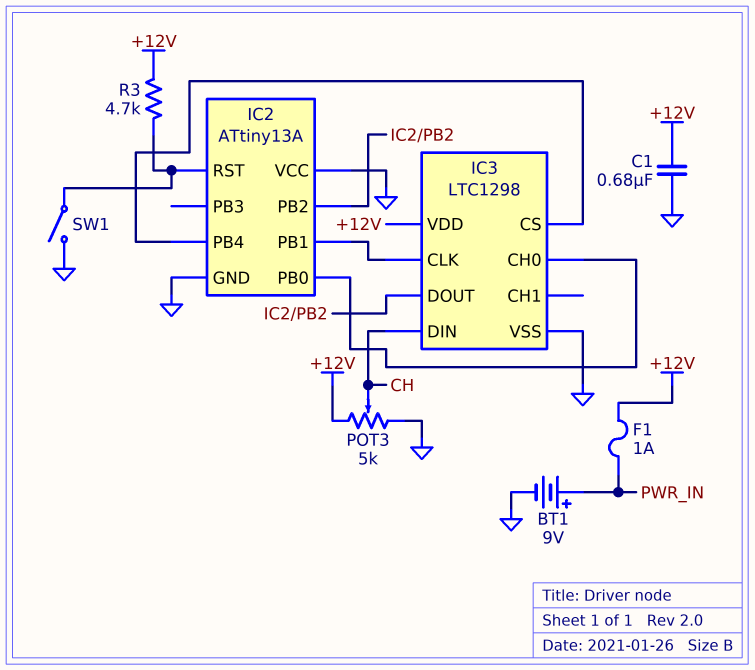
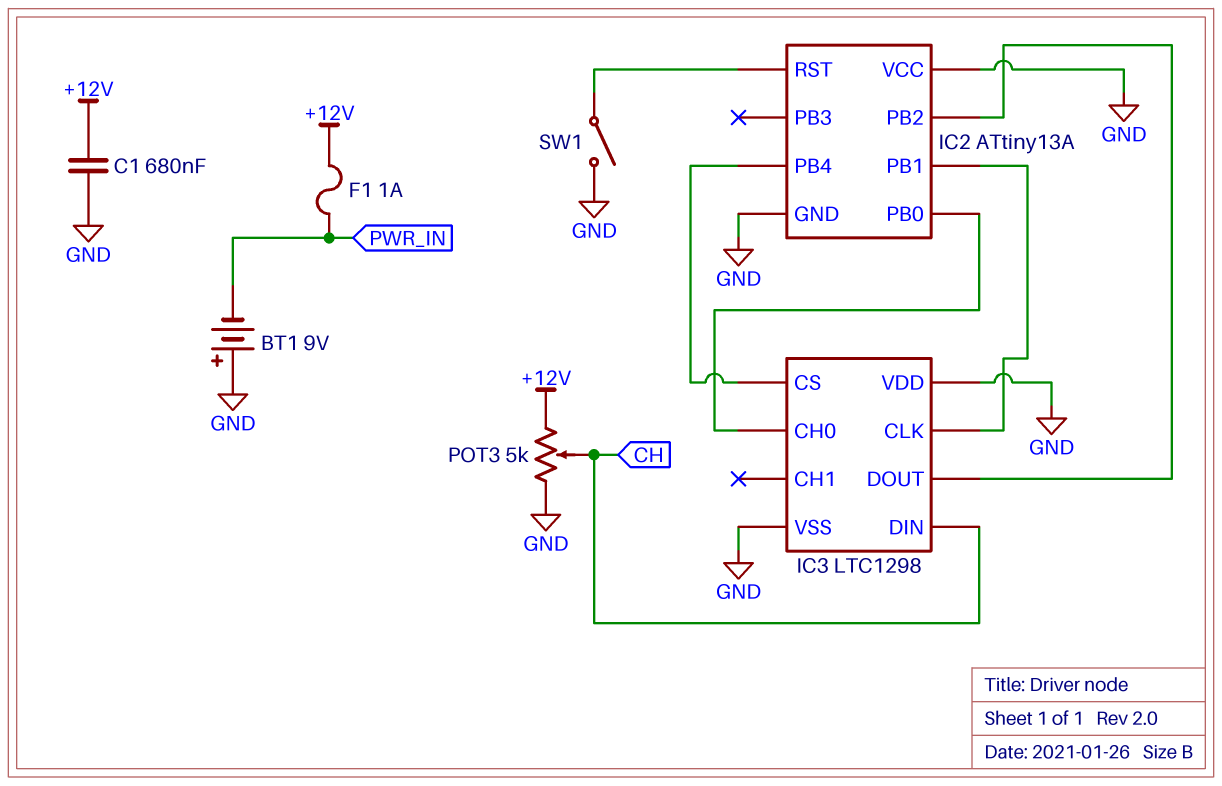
BT1: 9V (plus PWR_IN, minus GND) -> 9V (plus GND, minus PWR_IN)
IC3 pin VDD: +12V -> GND
R3: 4.7k (+12V, IC2/RST) -> none

